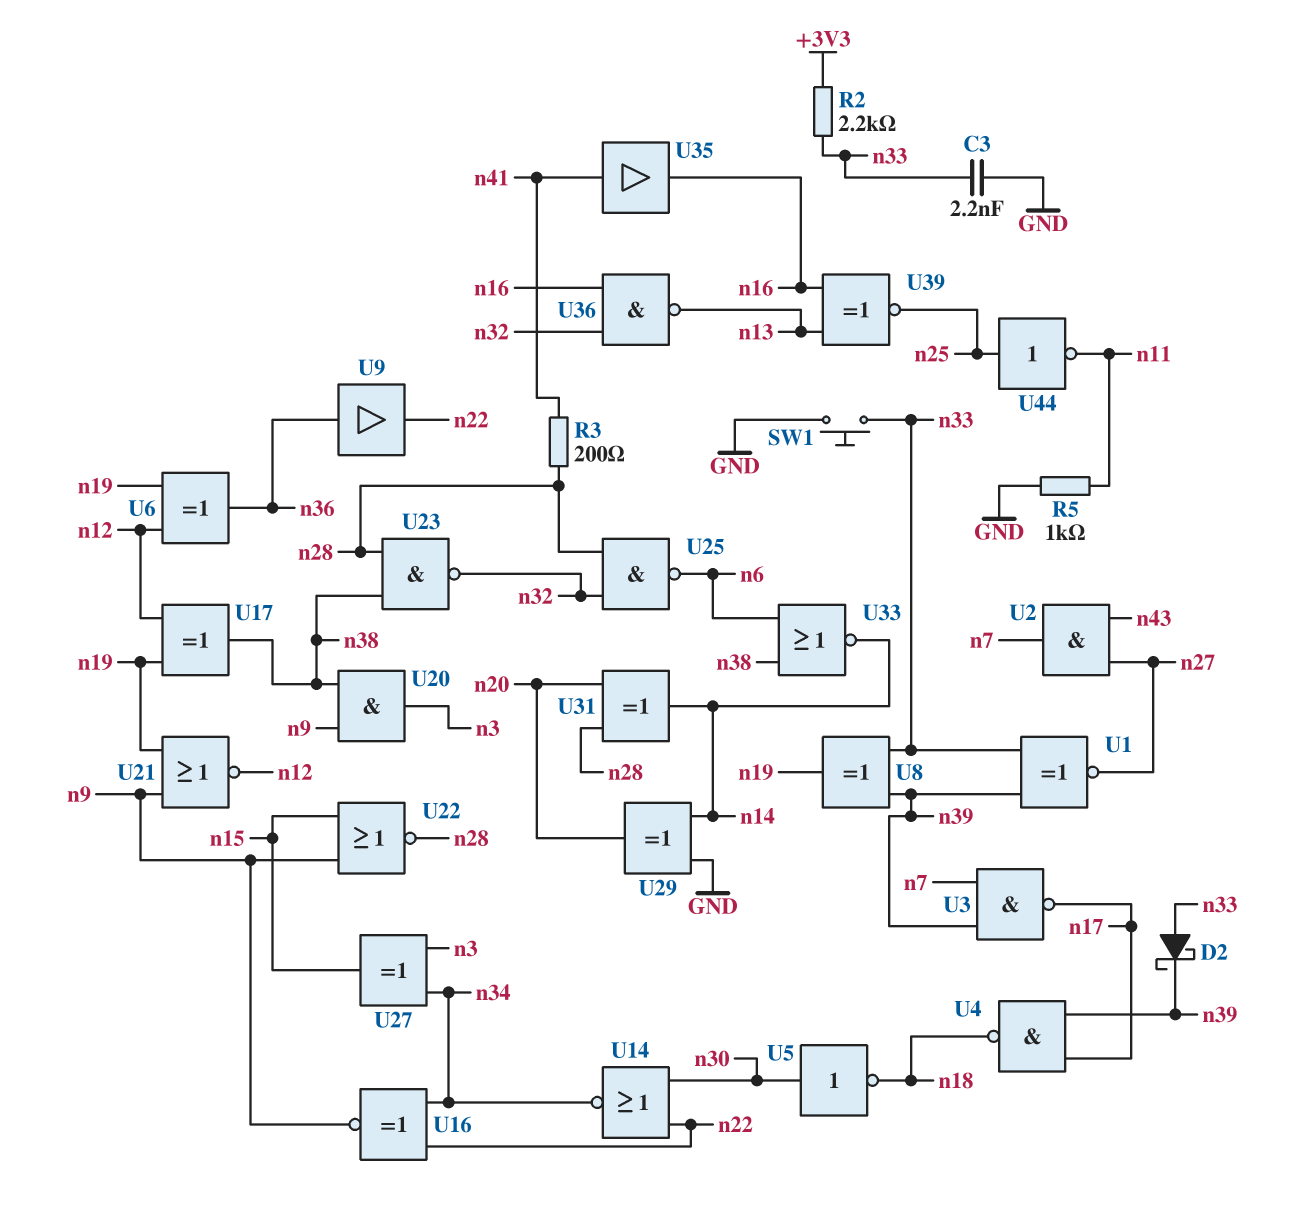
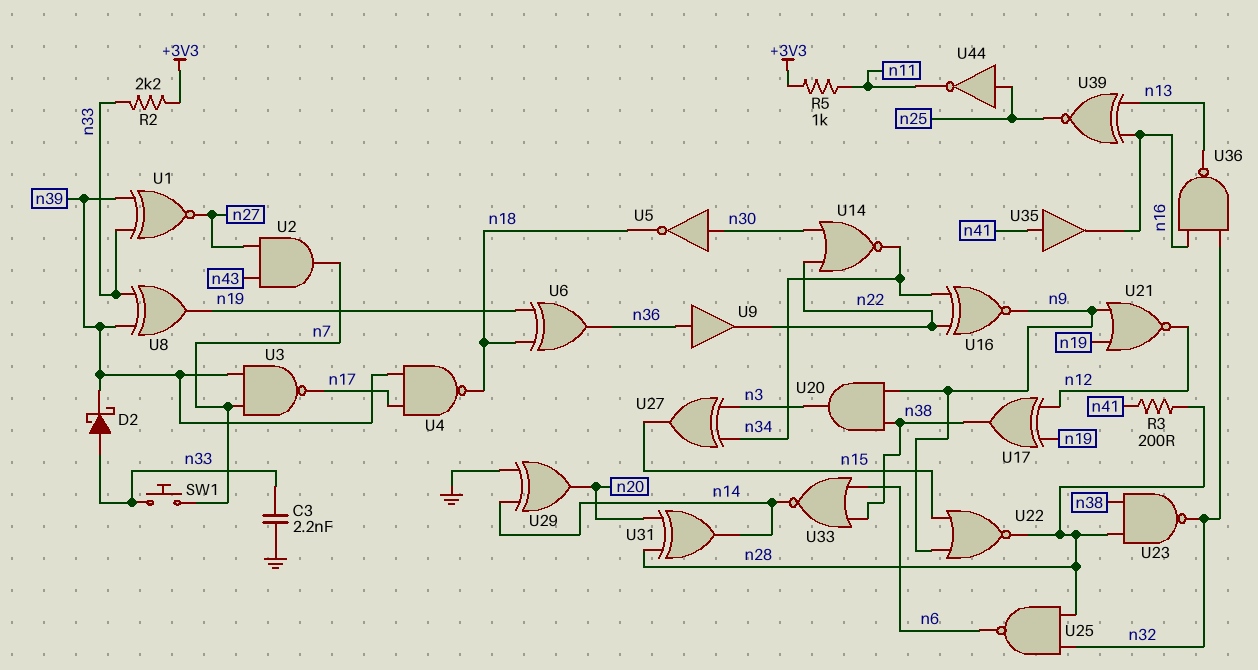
R5: 1k (GND, n11) -> 1k (+3V3, n11)
SW1: button (GND, n33) -> button (n7, n33)
U6: XOR (in n12, in n19, out n36) -> XOR (in n18, in n19, out n36)

